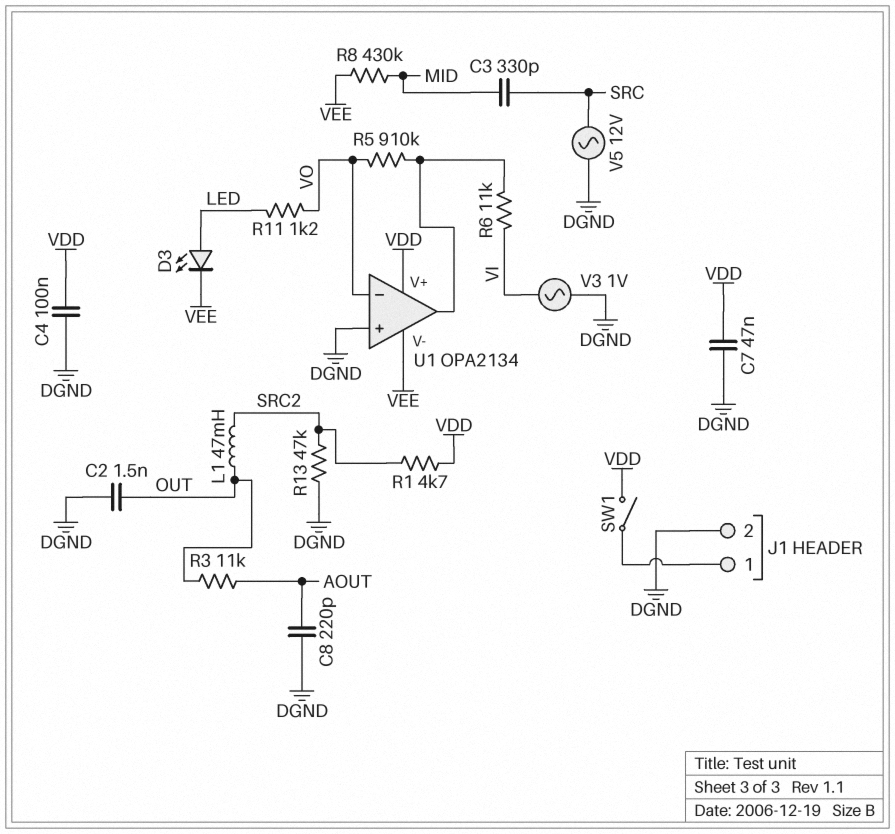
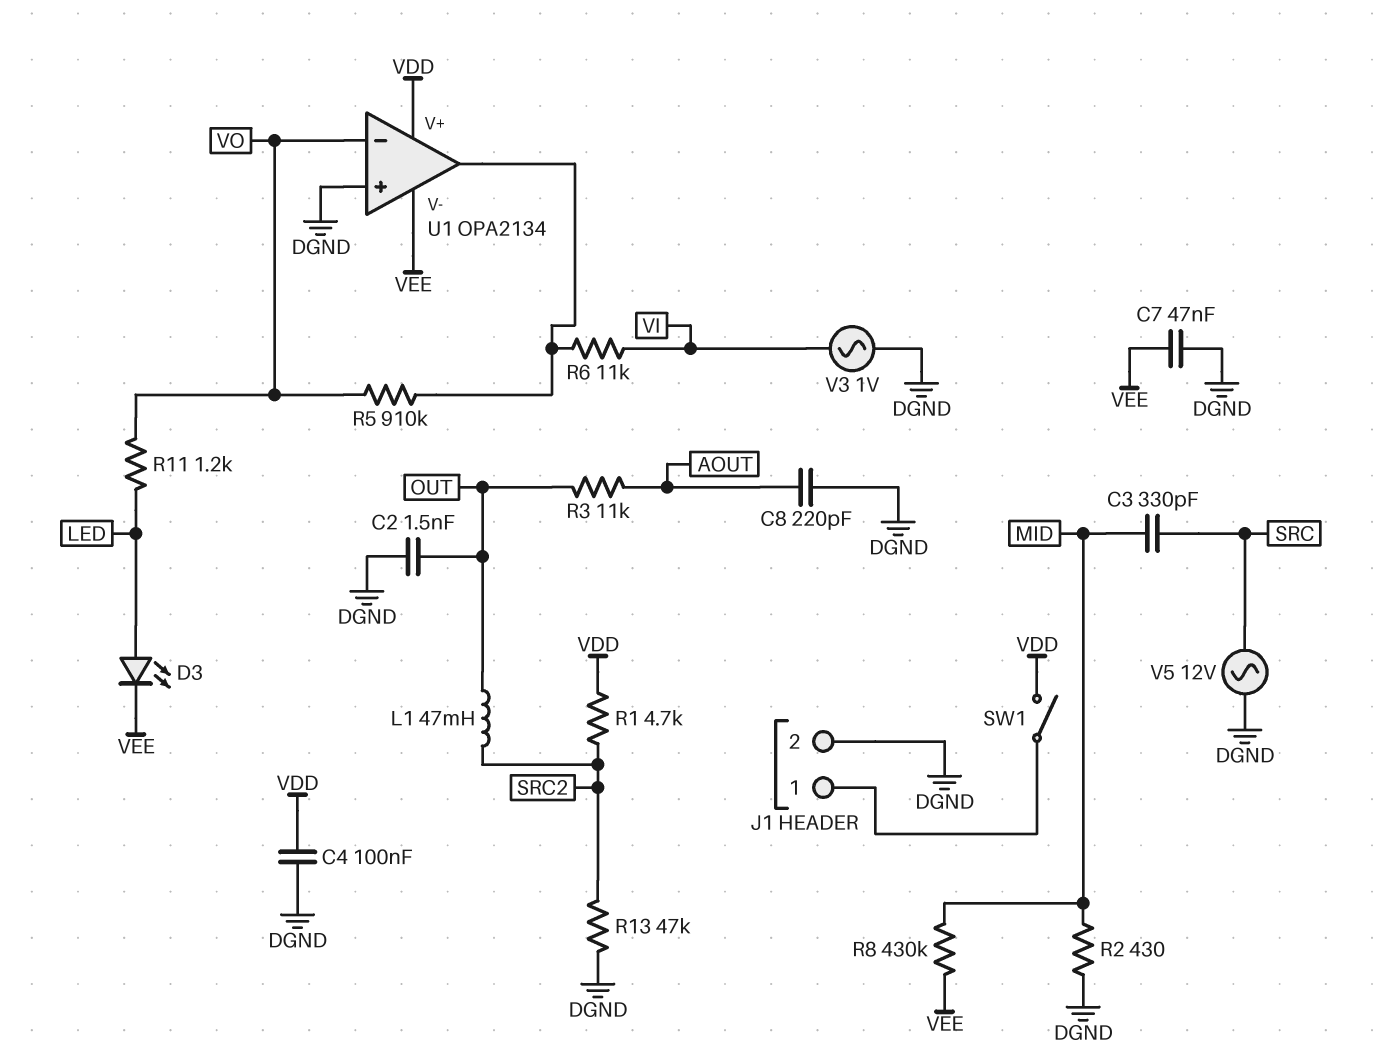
C7: 47nF (DGND, VDD) -> 47nF (DGND, VEE)
R2: none -> 430 (DGND, MID)

